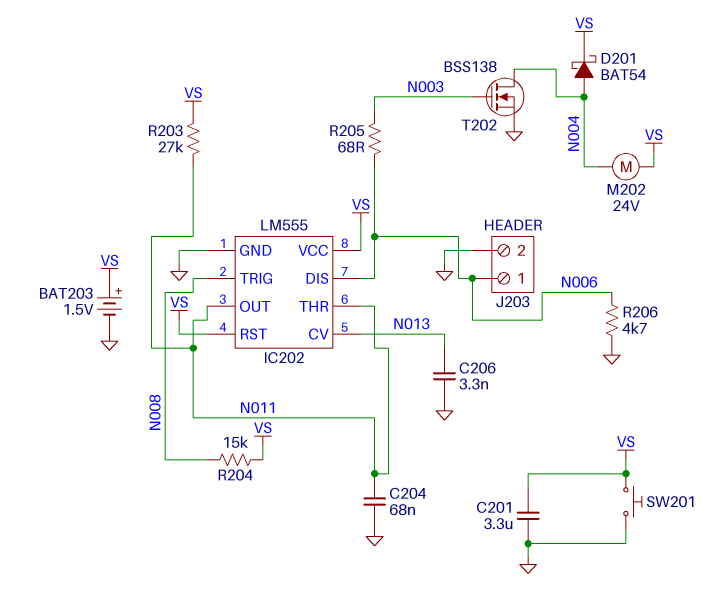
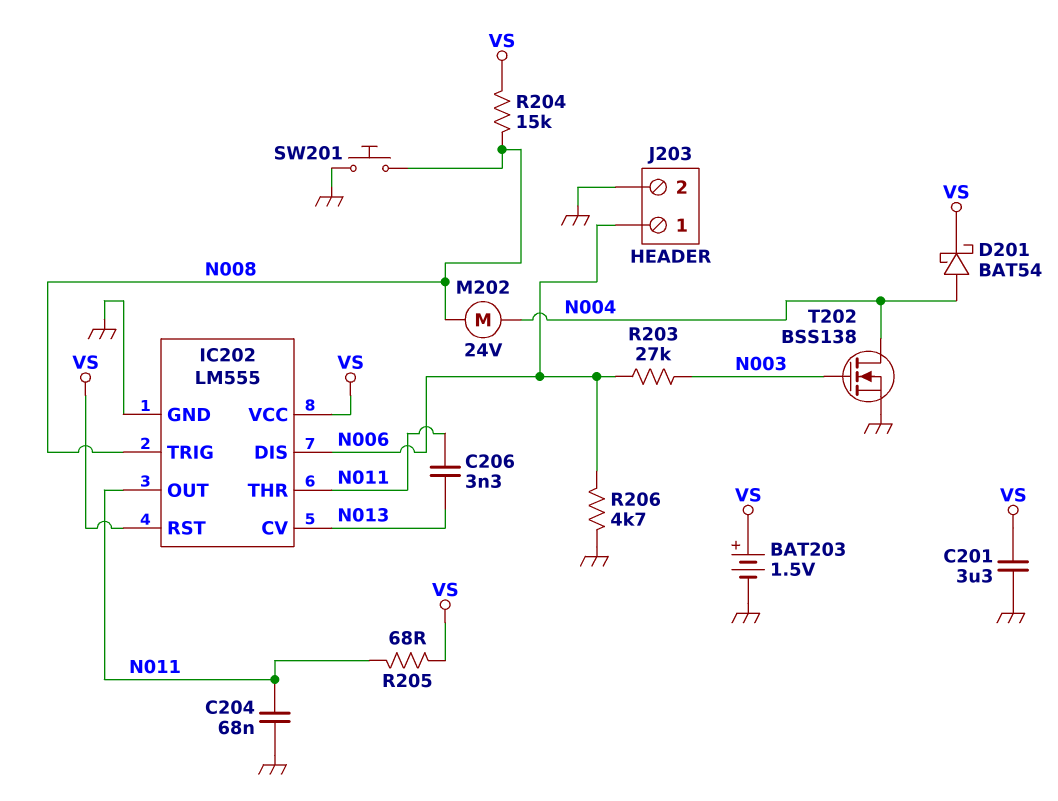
C206: 3.3nF (GND, N013) -> 3.3nF (N011, N013)
M202: motor 24V (N004, VS) -> motor 24V (N004, N008)
R203: 27k (N011, VS) -> 27k (N003, N006)
R205: 68 (N003, N006) -> 68 (N011, VS)
SW201: button (GND, VS) -> button (GND, N008)

